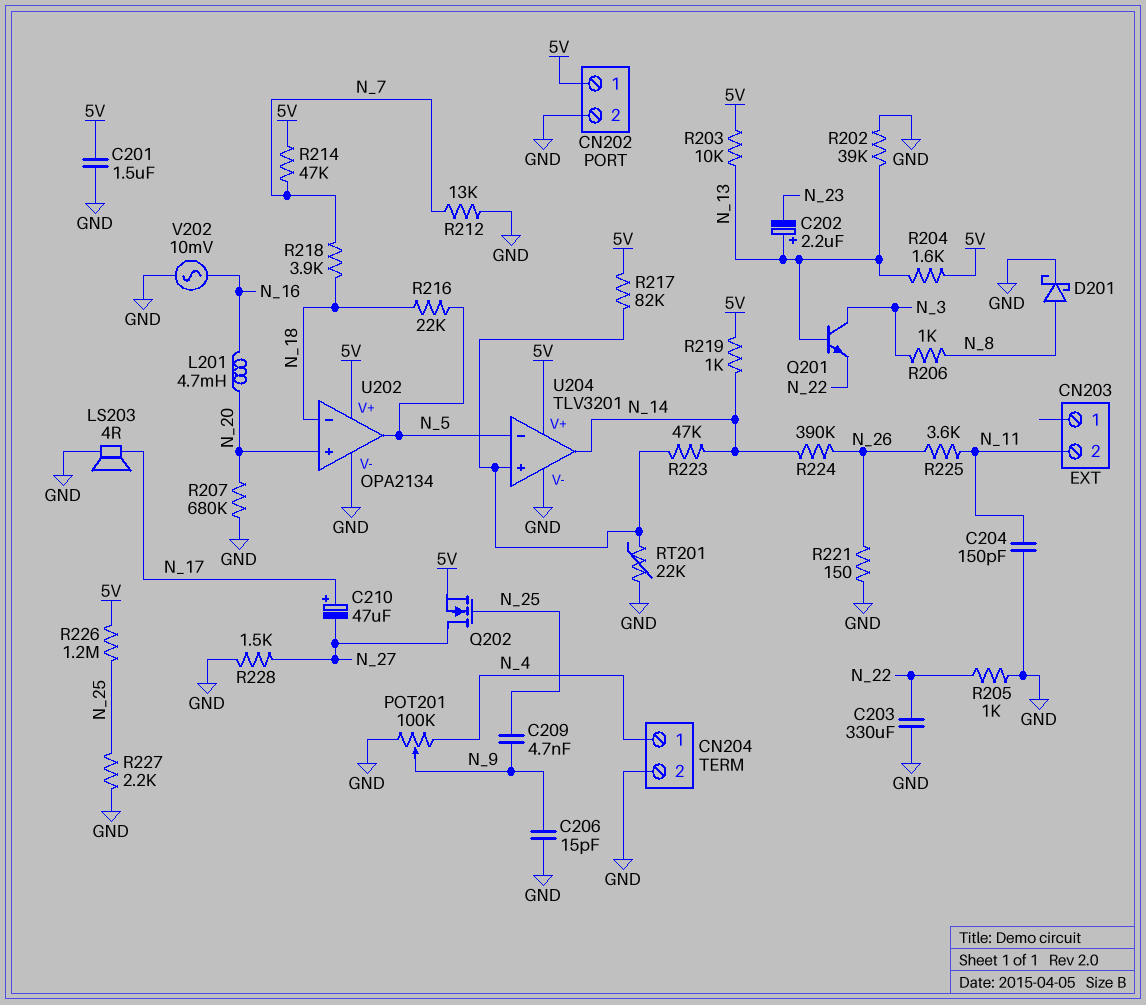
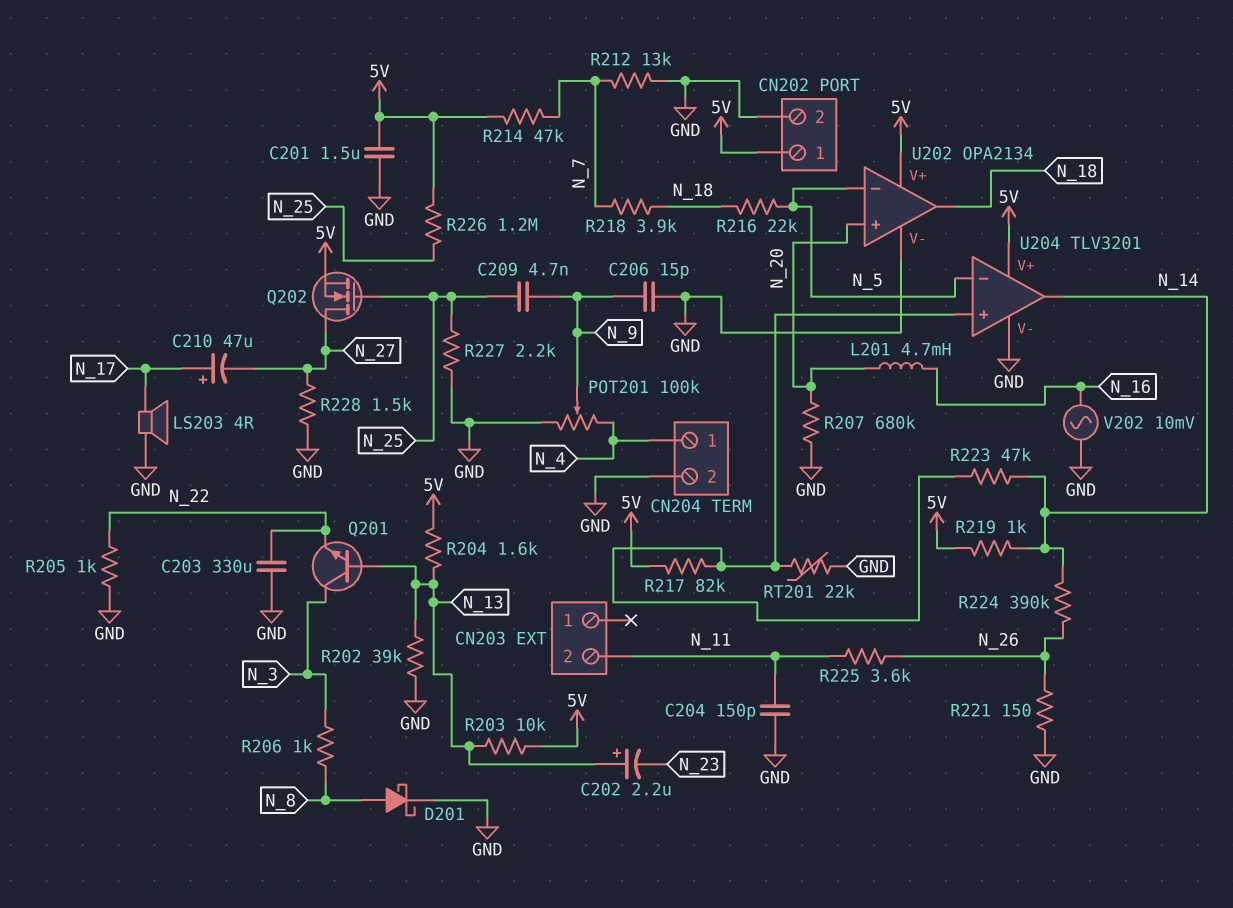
U202 pin in-: N_18 -> N_5
U202 pin out: N_5 -> N_18

